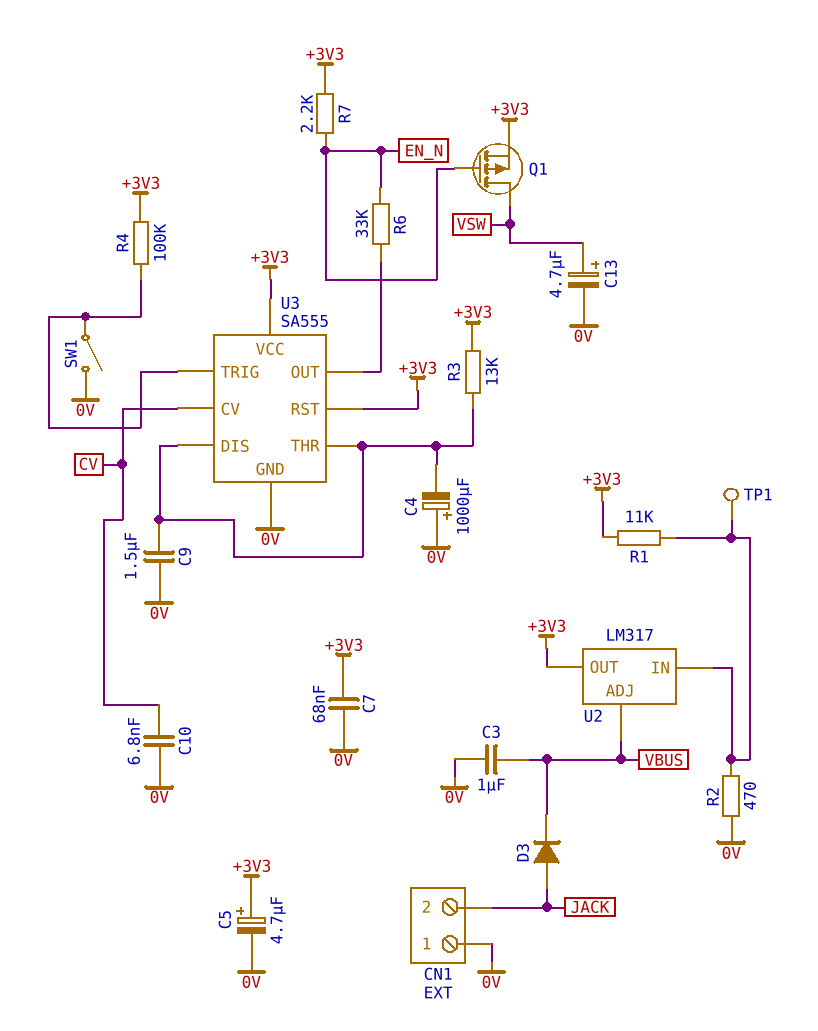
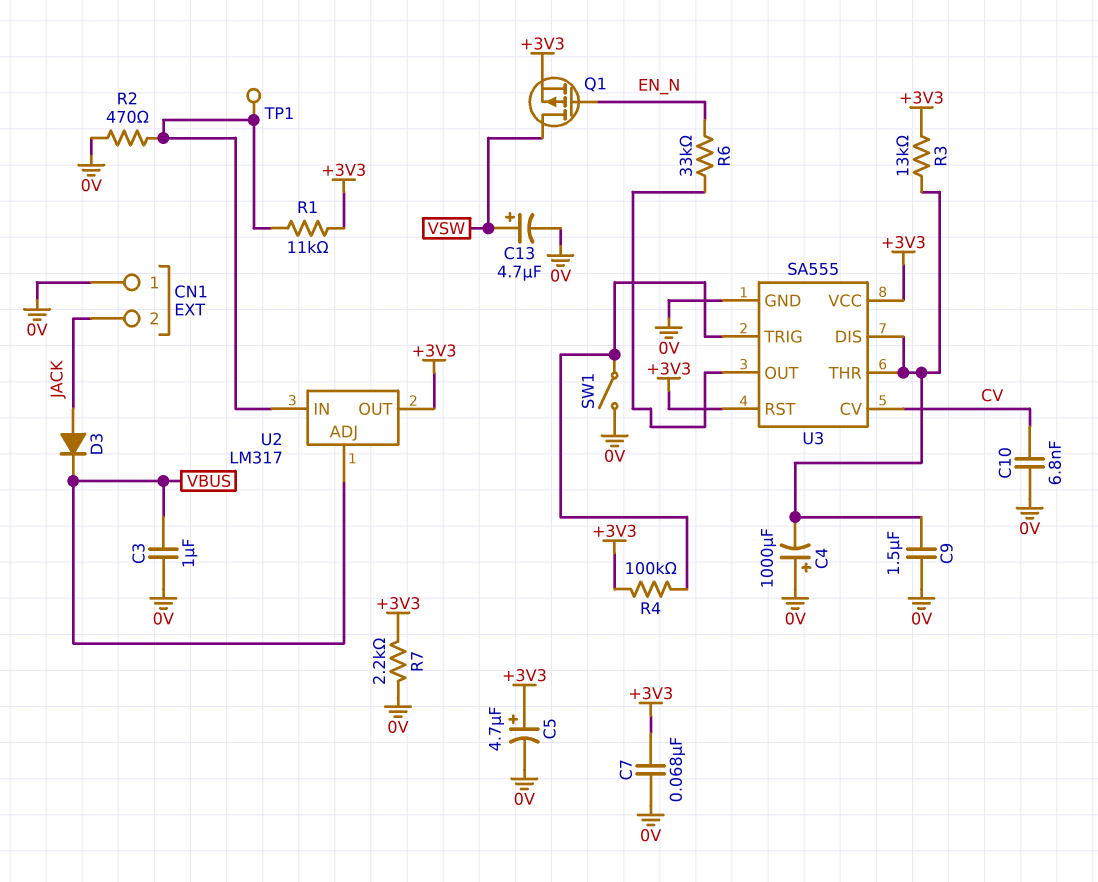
R7: 2.2k (+3V3, EN_N) -> 2.2k (+3V3, 0V)

